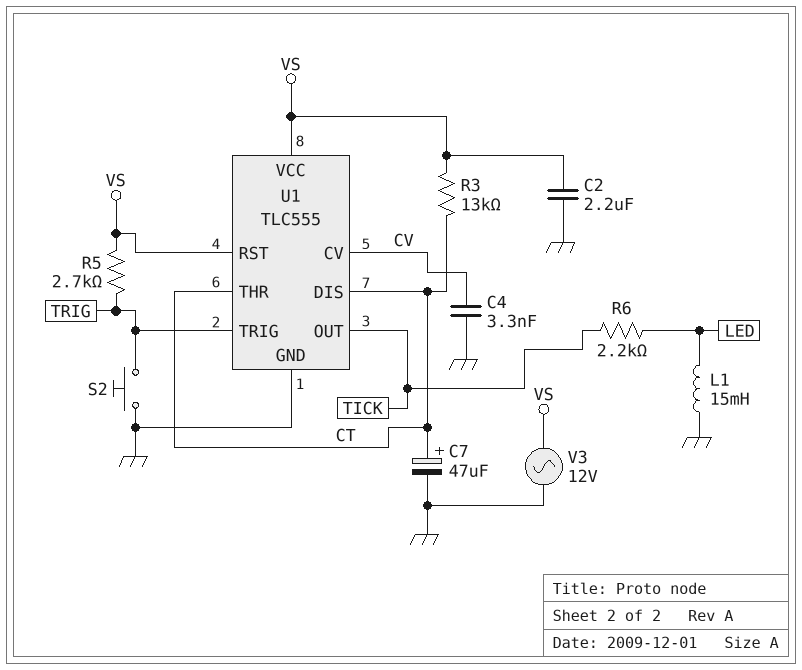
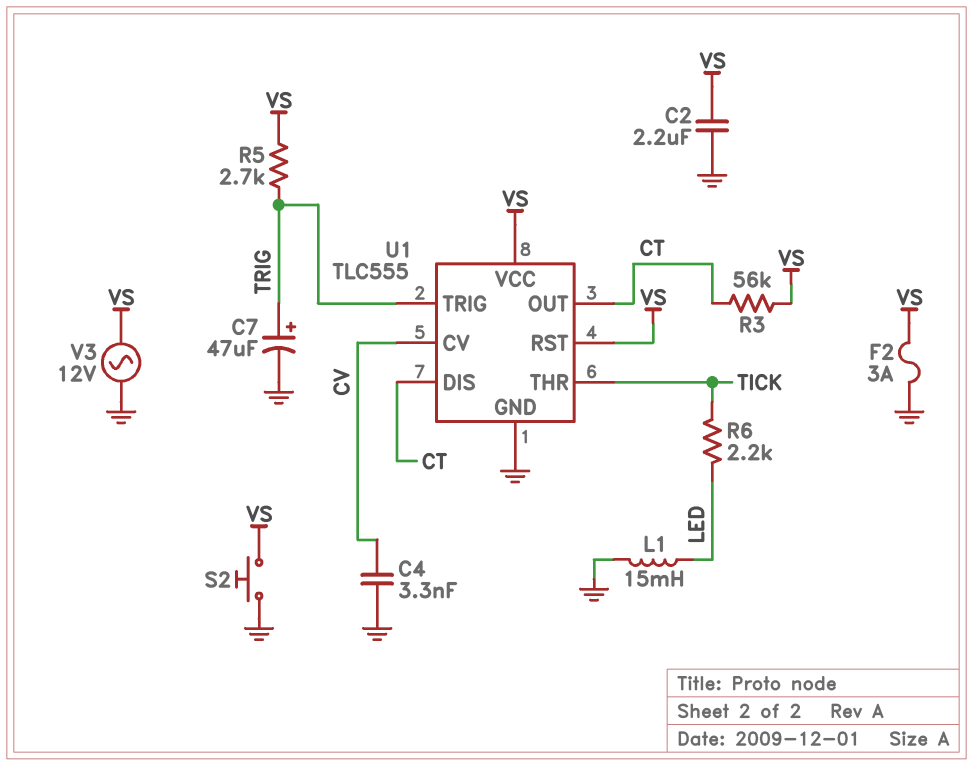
C7: 47uF (plus CT, minus GND) -> 47uF (plus TRIG, minus GND)
F2: none -> 3A (GND, VS)
R3: 13k (CT, VS) -> 56k (CT, VS)
S2: button (GND, TRIG) -> button (GND, VS)
U1 pin OUT: TICK -> CT
U1 pin THR: CT -> TICK

